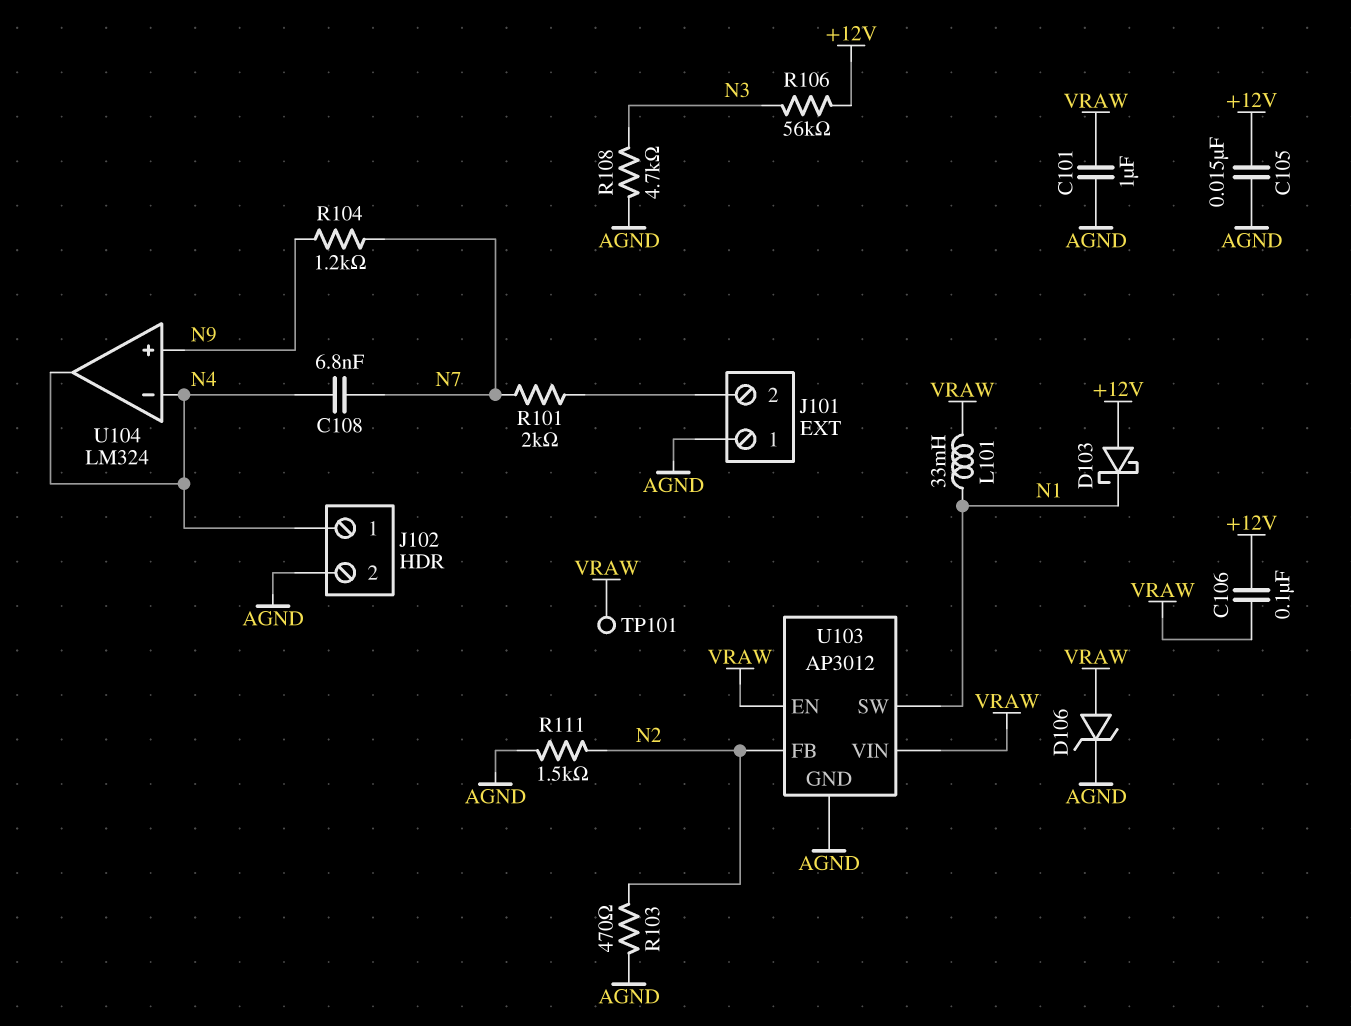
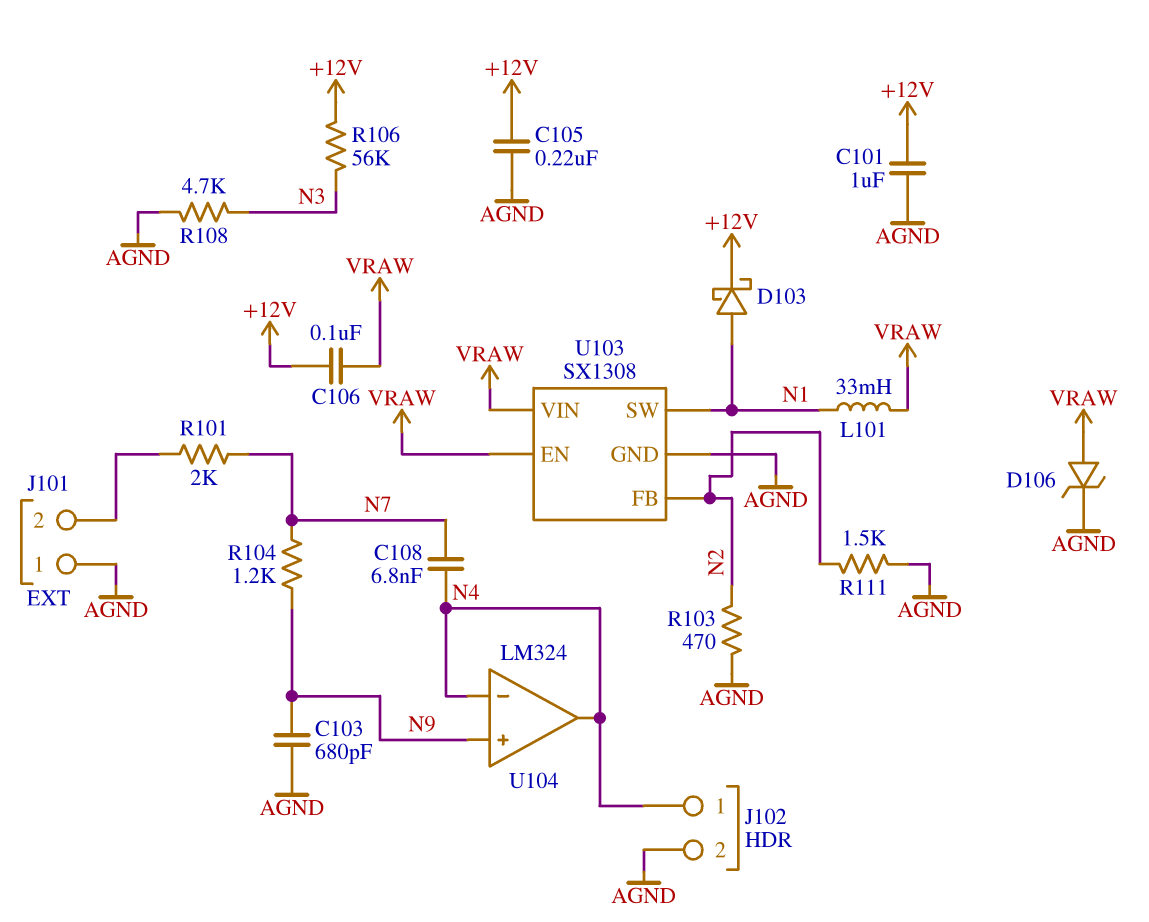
C101: 1uF (AGND, VRAW) -> 1uF (+12V, AGND)
C103: none -> 680pF (AGND, N9)
C105: 15nF (+12V, AGND) -> 220nF (+12V, AGND)
D103: schottky (A +12V, K N1) -> schottky (A N1, K +12V)
TP101: test point (VRAW) -> none
U103: AP3012 -> SX1308

